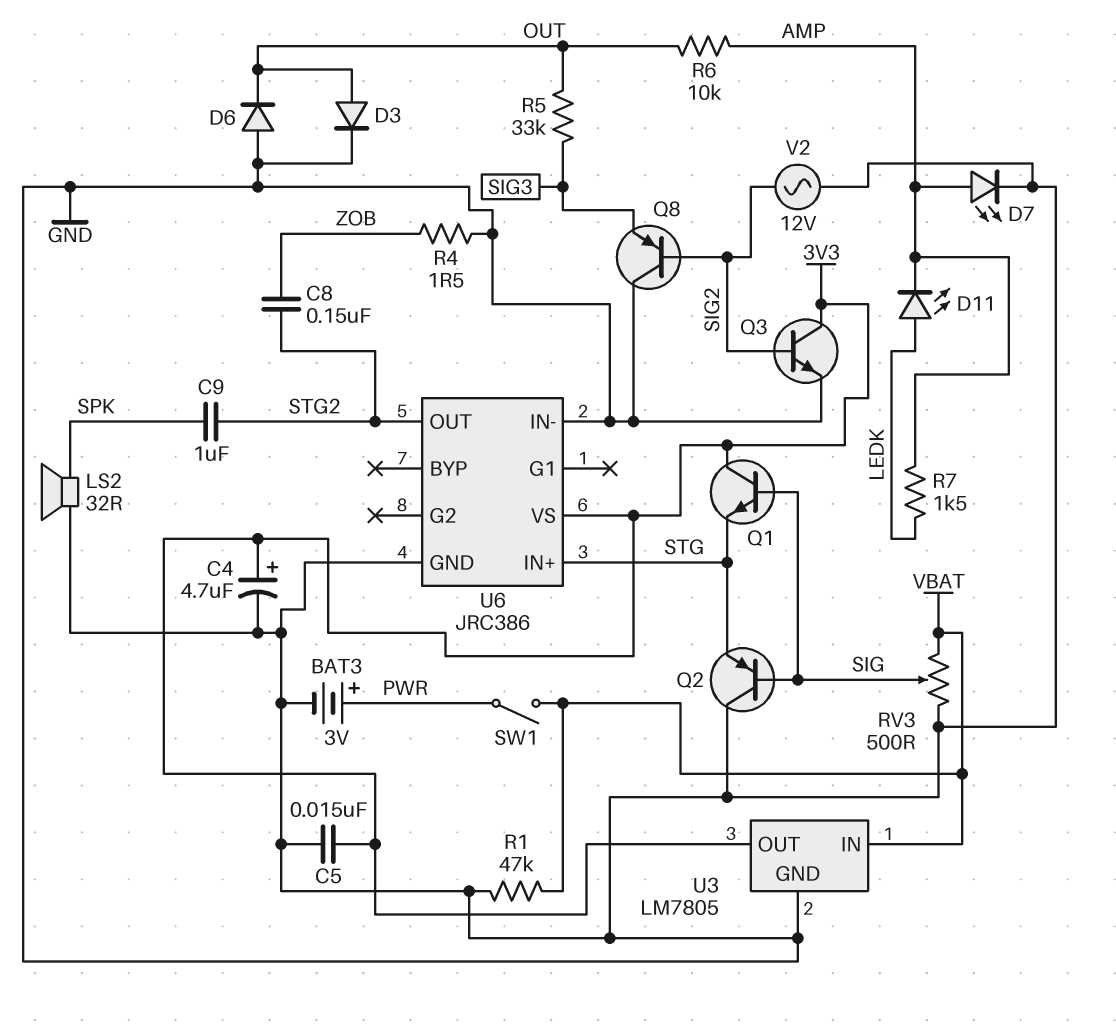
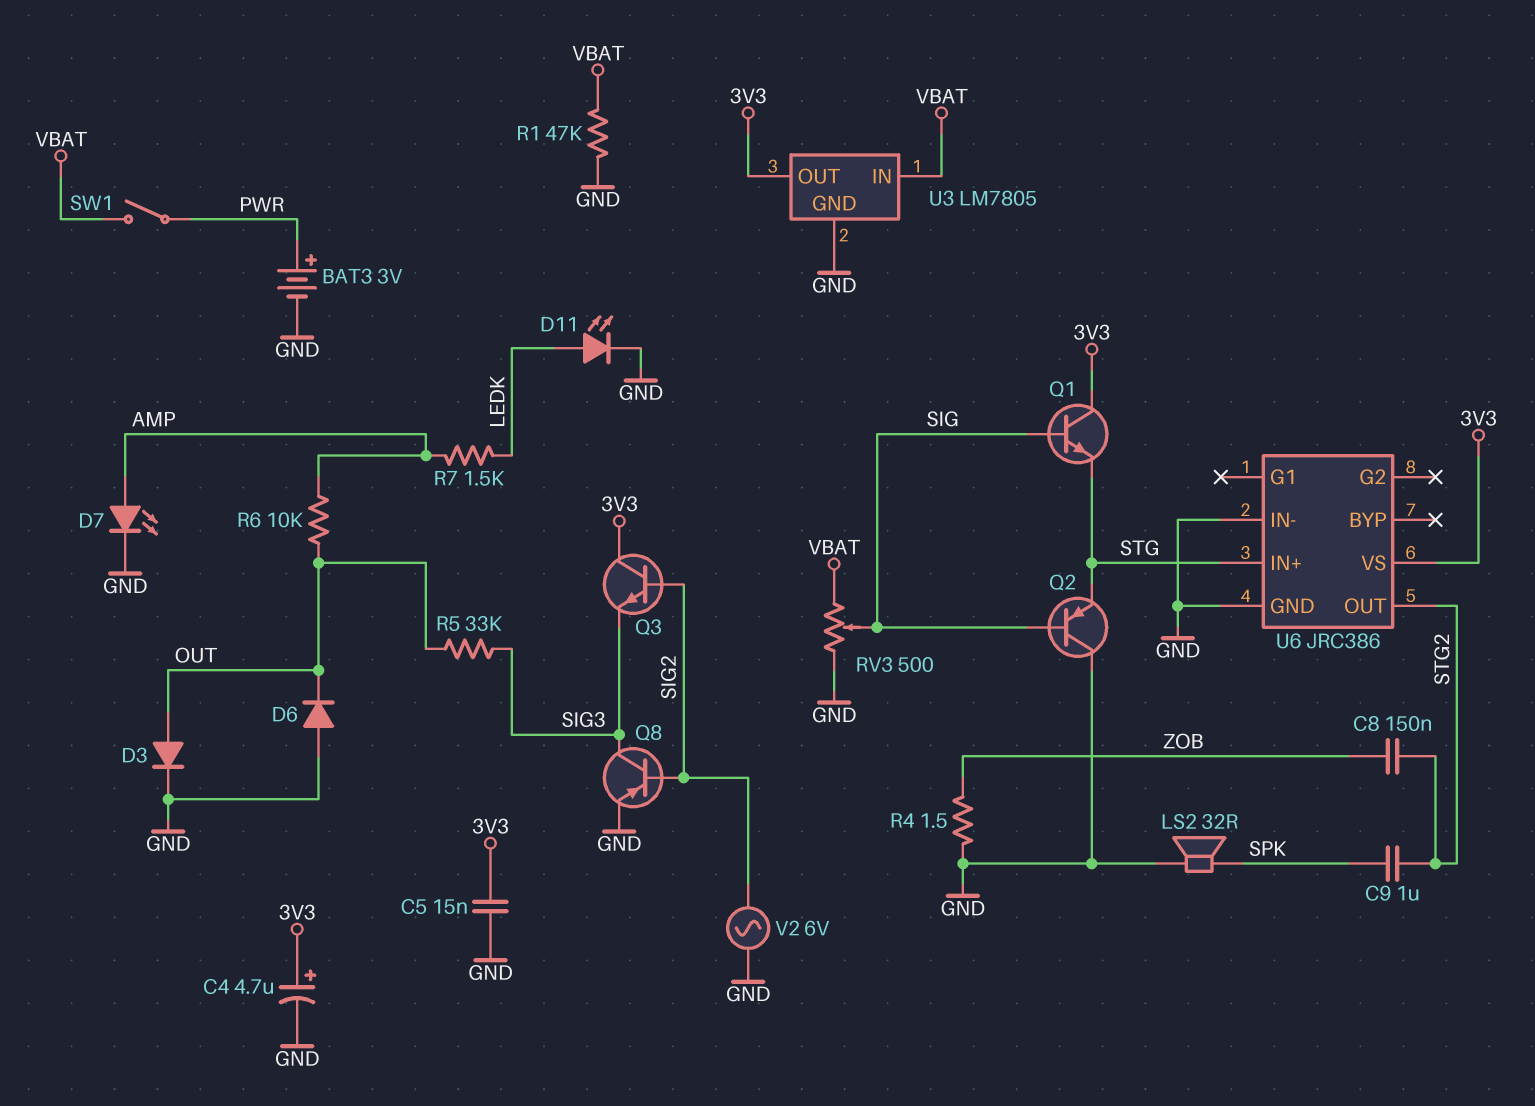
D11: LED (A LEDK, K AMP) -> LED (A LEDK, K GND)
Q3: NPN (B SIG2, C 3V3, E GND) -> NPN (B SIG2, C 3V3, E SIG3)
Q8: PNP (B SIG2, C GND, E SIG3) -> PNP (B SIG2, C SIG3, E GND)
V2: AC 12V (GND, SIG2) -> AC 6V (GND, SIG2)

